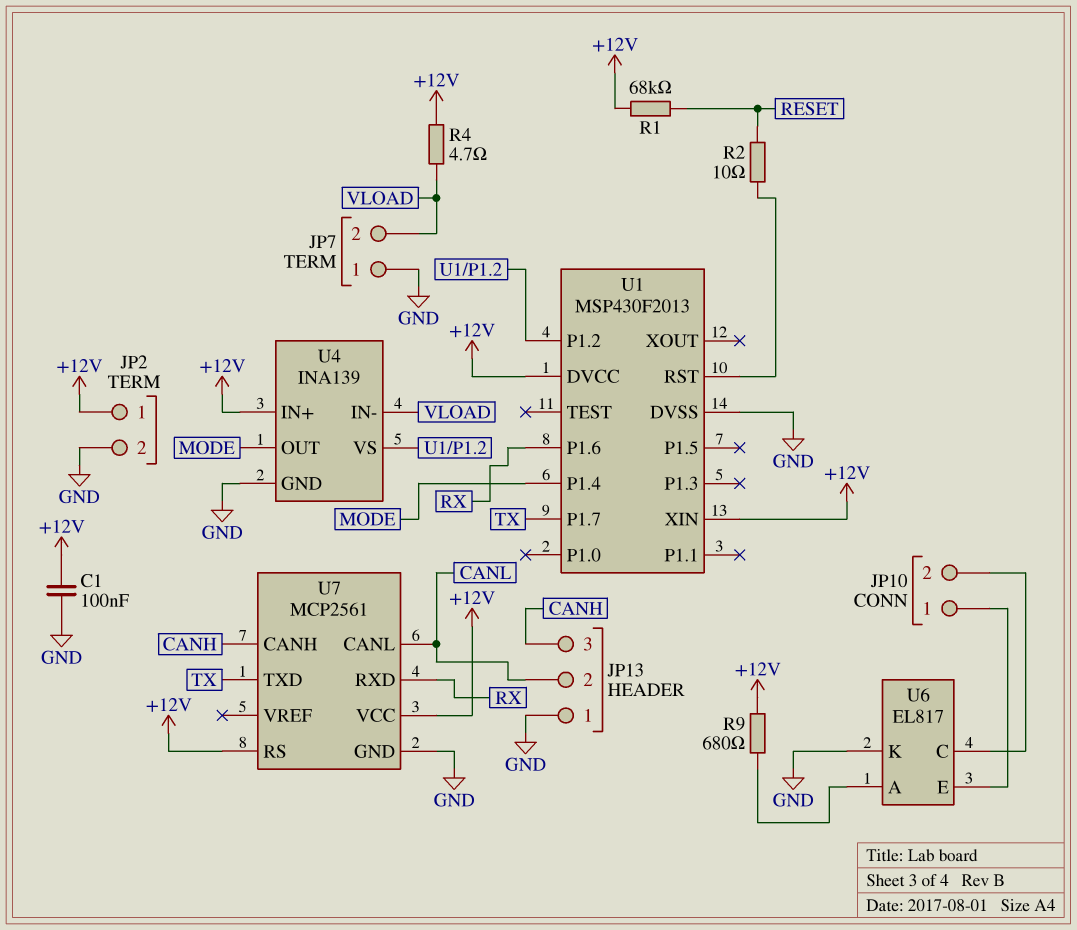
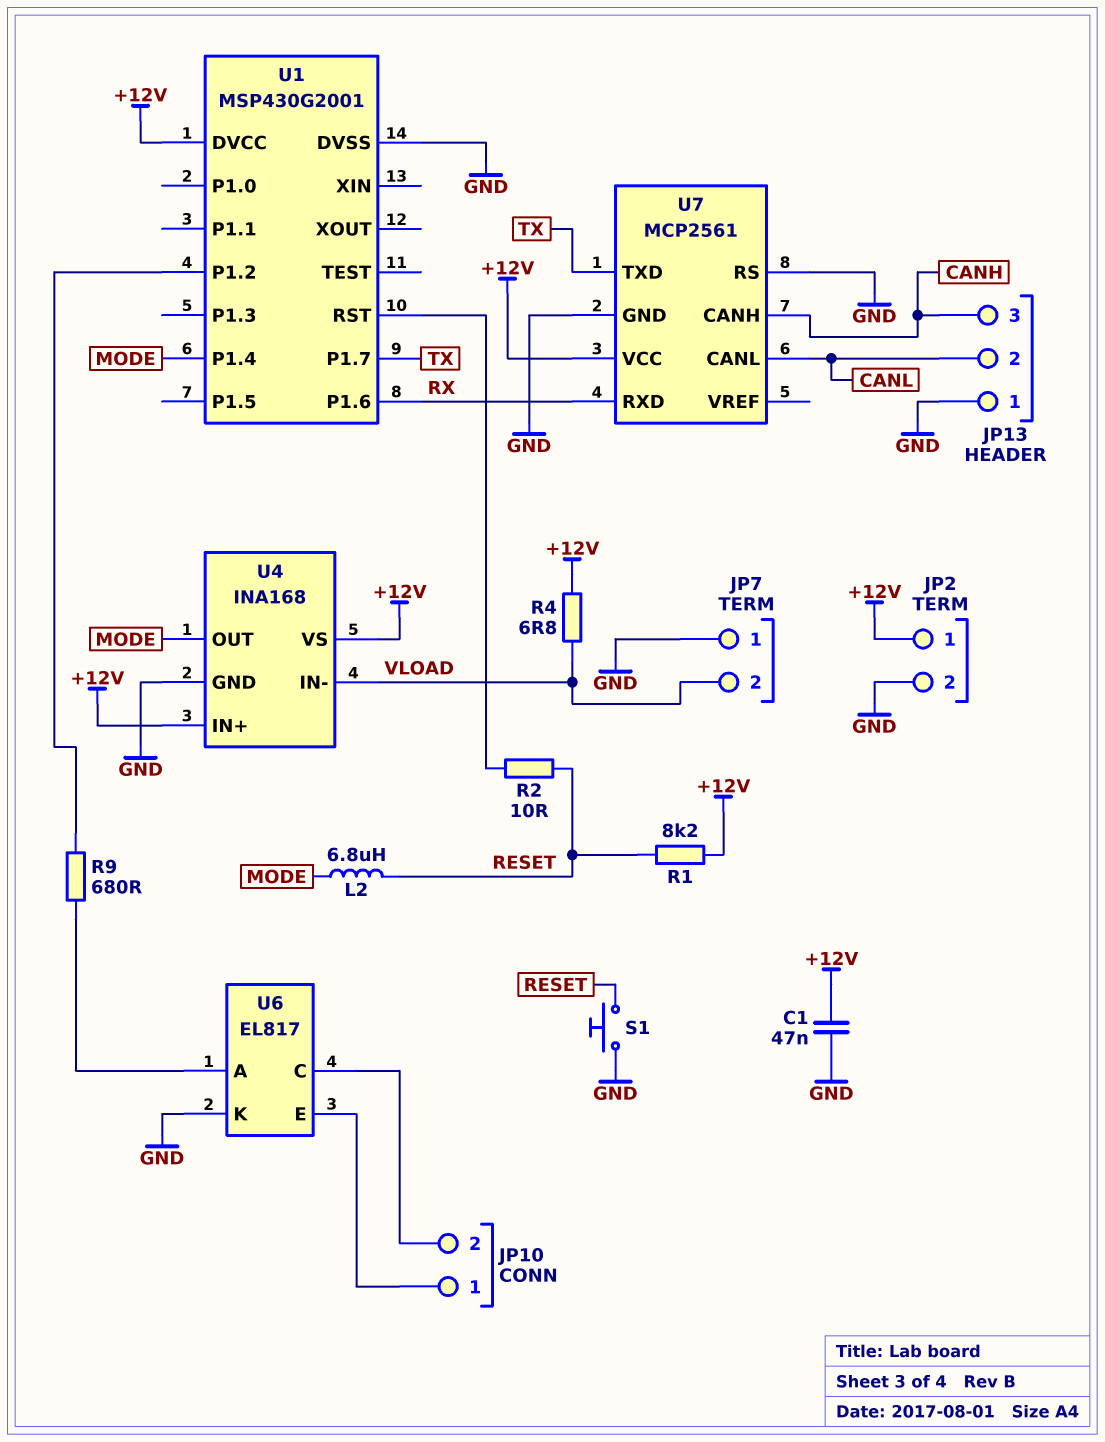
C1: 100nF (+12V, GND) -> 47nF (+12V, GND)
L2: none -> 6.8uH (MODE, RESET)
R1: 68k (+12V, RESET) -> 8.2k (+12V, RESET)
R4: 4.7 (+12V, VLOAD) -> 6.8 (+12V, VLOAD)
R9: 680 (+12V, U6/A) -> 680 (U1/P1.2, U6/A)
S1: none -> button (GND, RESET)
U1: MSP430F2013 -> MSP430G2001
U1 pin XIN: +12V -> none
U4: INA139 -> INA168
U4 pin VS: U1/P1.2 -> +12V
U7 pin RS: +12V -> GND

